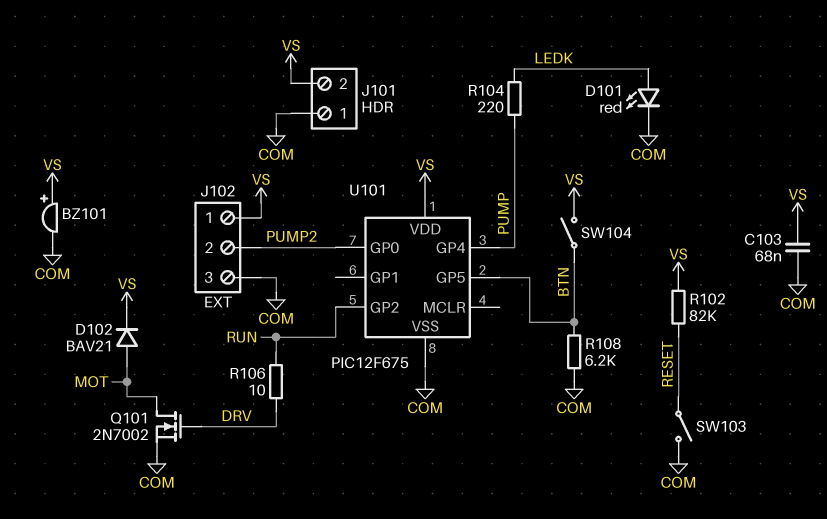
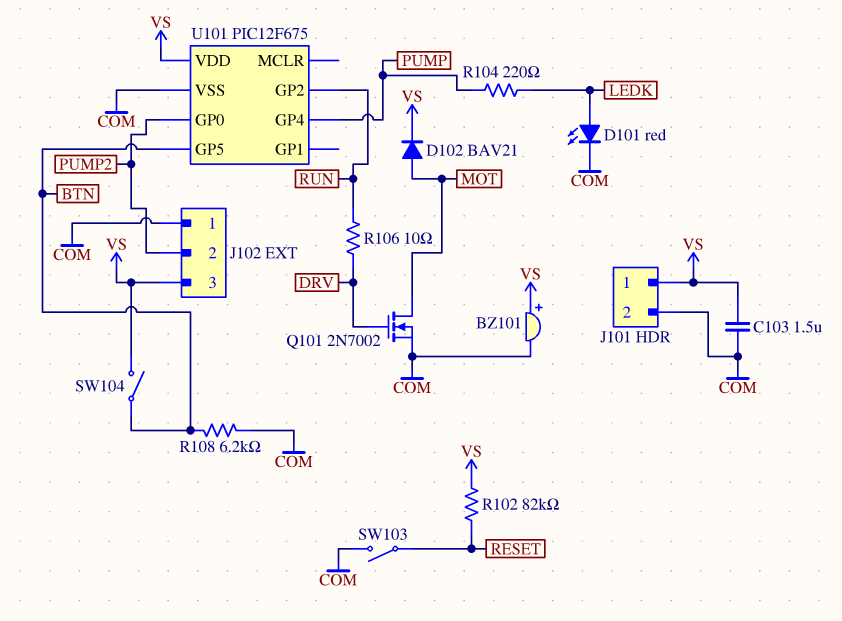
C103: 68nF (COM, VS) -> 1.5uF (COM, VS)
J101 pin 1: COM -> VS
J101 pin 2: VS -> COM
J102 pin 1: VS -> COM
J102 pin 3: COM -> VS

